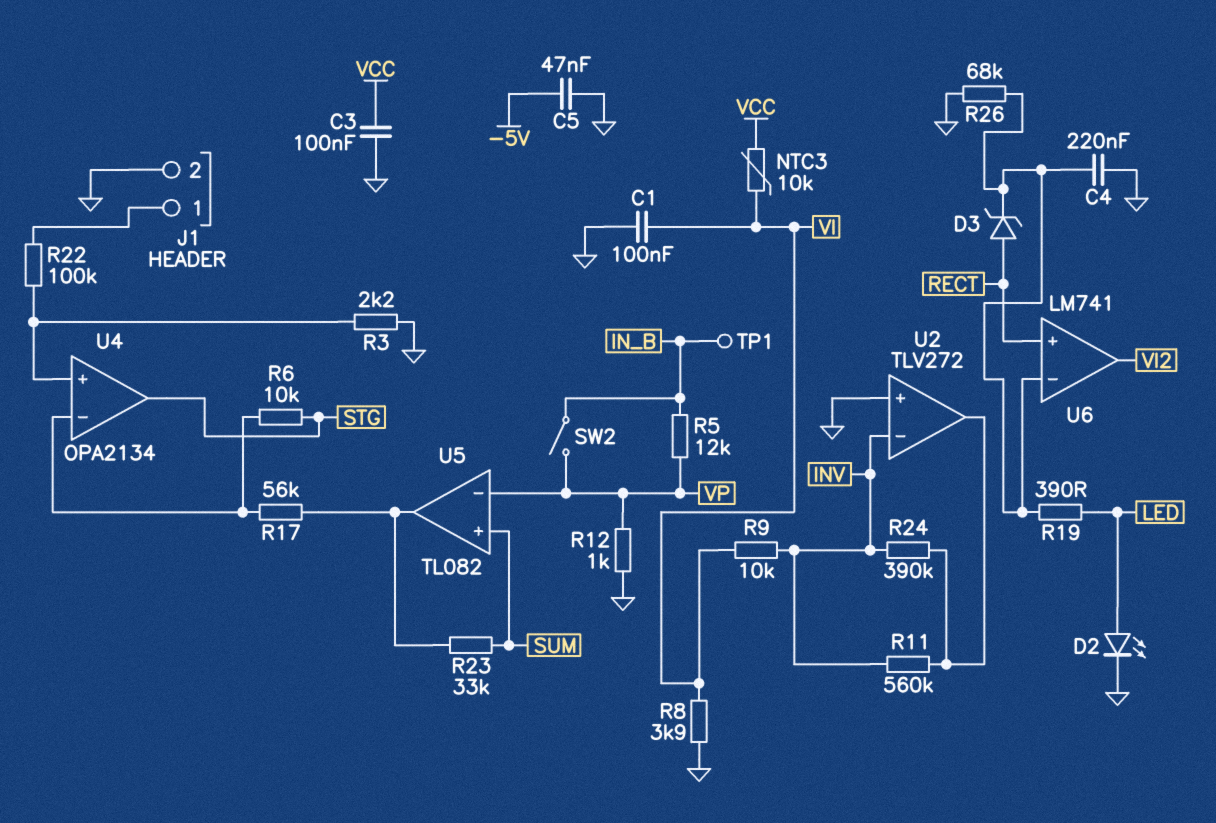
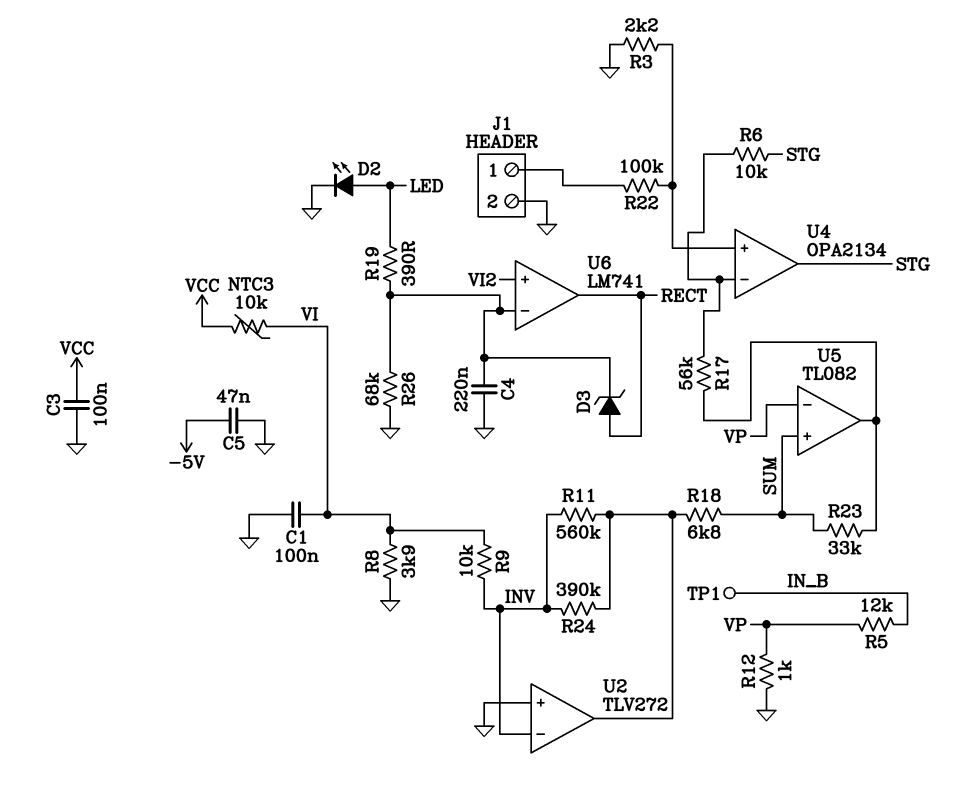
R18: none -> 6.8k (SUM, U2/out)
SW2: switch (IN_B, VP) -> none
U6 pin in+: RECT -> VI2
U6 pin out: VI2 -> RECT

